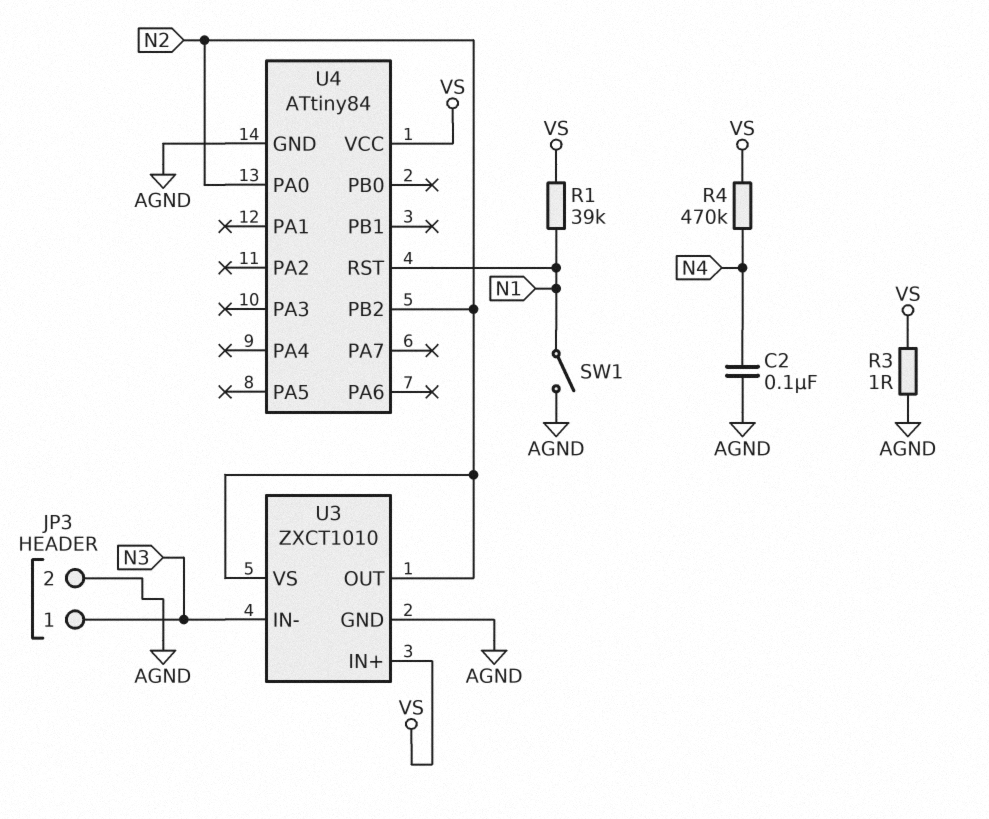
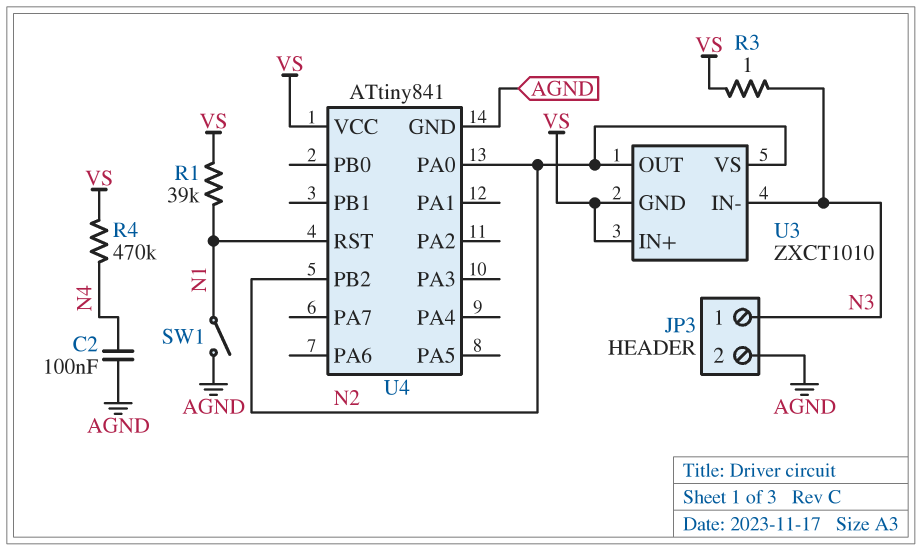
R3: 1 (AGND, VS) -> 1 (N3, VS)
U3 pin GND: AGND -> VS
U4: ATtiny84 -> ATtiny841

